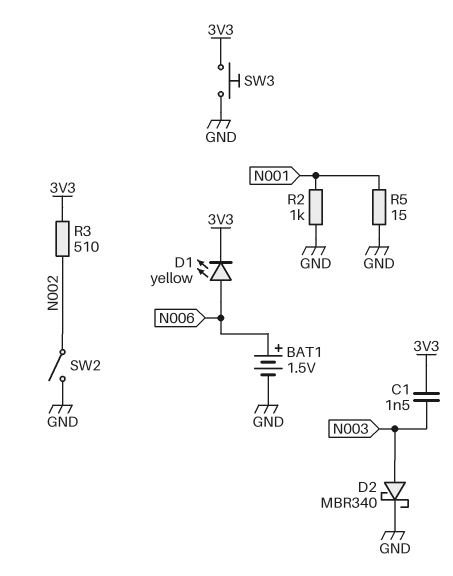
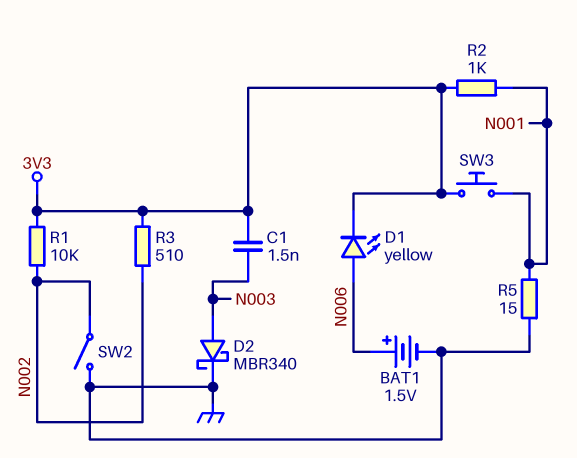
R1: none -> 10k (3V3, N002)
R2: 1k (GND, N001) -> 1k (3V3, N001)
SW3: button (3V3, GND) -> button (3V3, N001)

